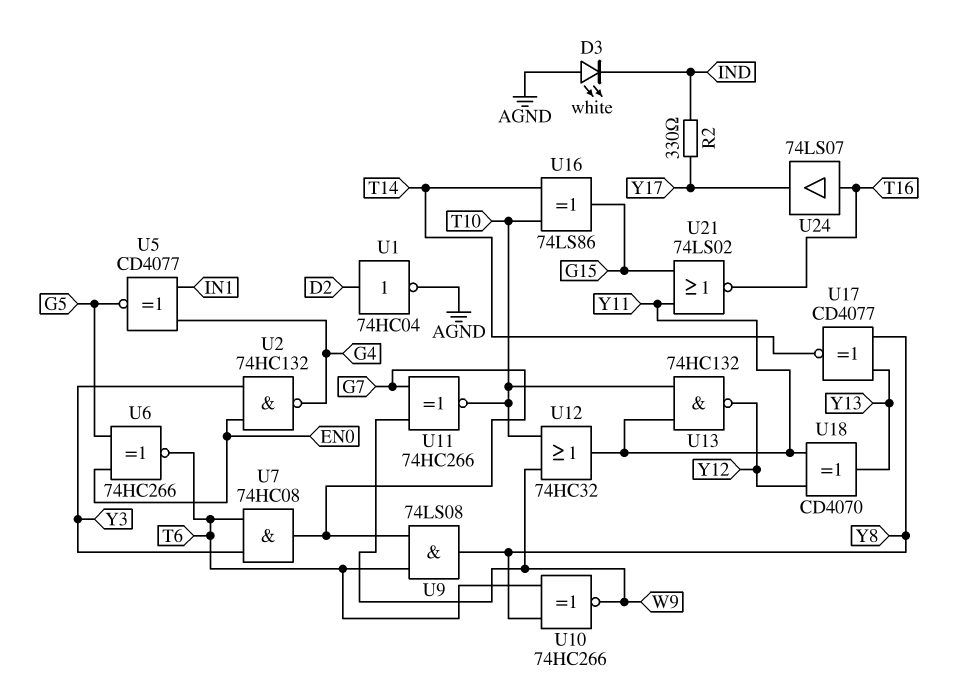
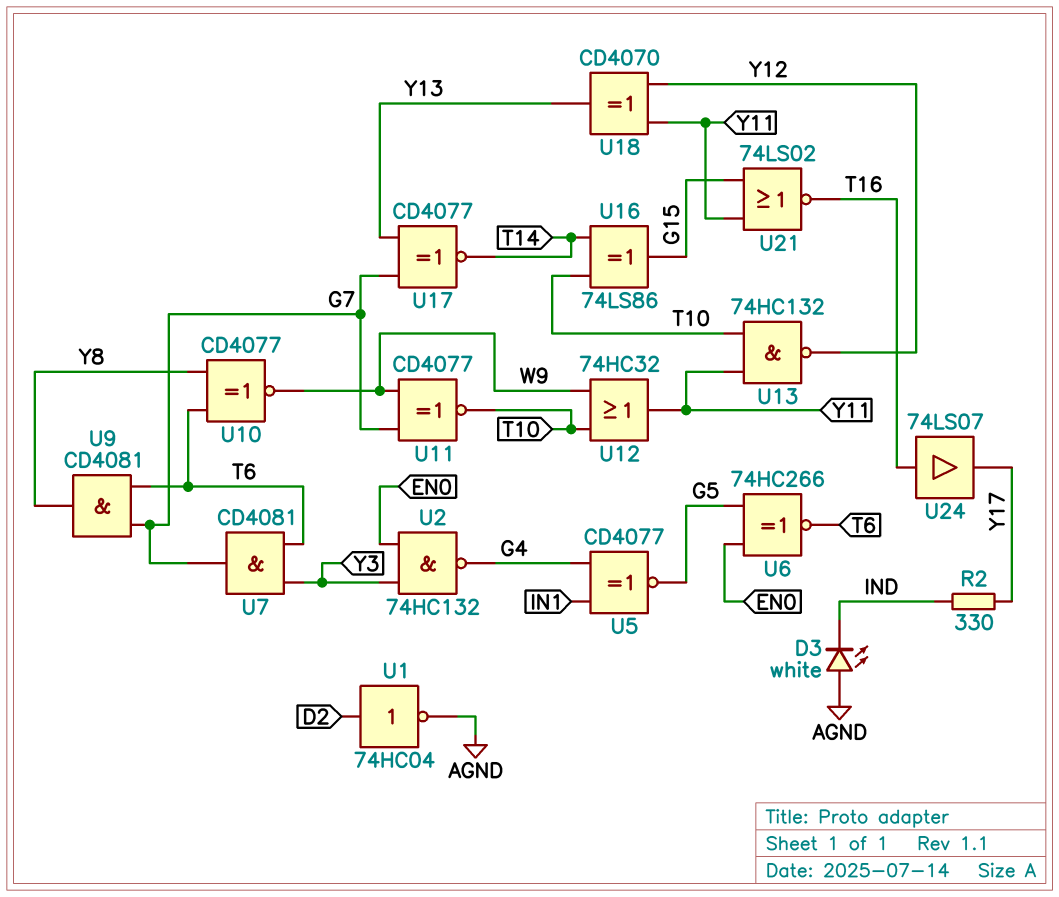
U7: AND 74HC08 (in T6, in Y3, out G7) -> AND CD4081 (in T6, in Y3, out G7)
U9: AND 74LS08 (in G7, in T6, out Y8) -> AND CD4081 (in G7, in T6, out Y8)
U10: XNOR 74HC266 (in T6, in Y8, out W9) -> XNOR CD4077 (in T6, in Y8, out W9)
U11: XNOR 74HC266 (in G7, in W9, out T10) -> XNOR CD4077 (in G7, in W9, out T10)
U17: XNOR CD4077 (in Y8, in Y13, out T14) -> XNOR CD4077 (in G7, in Y13, out T14)

